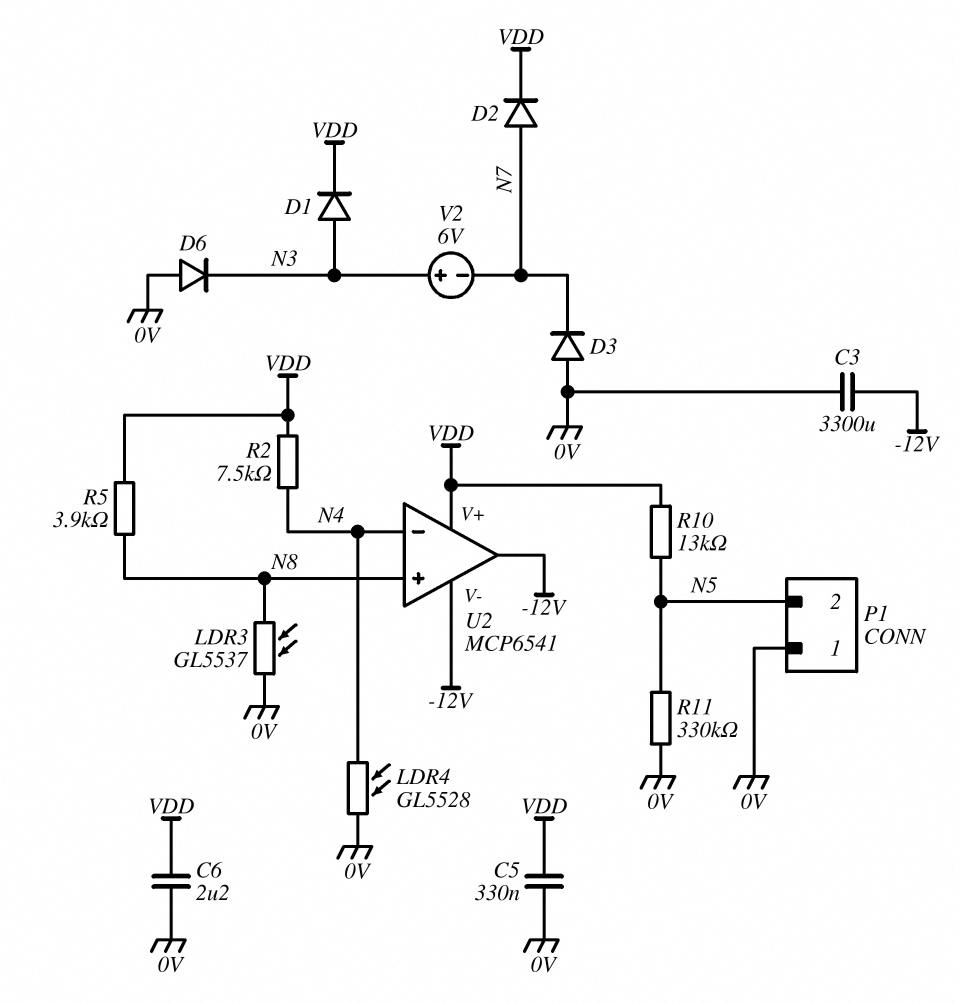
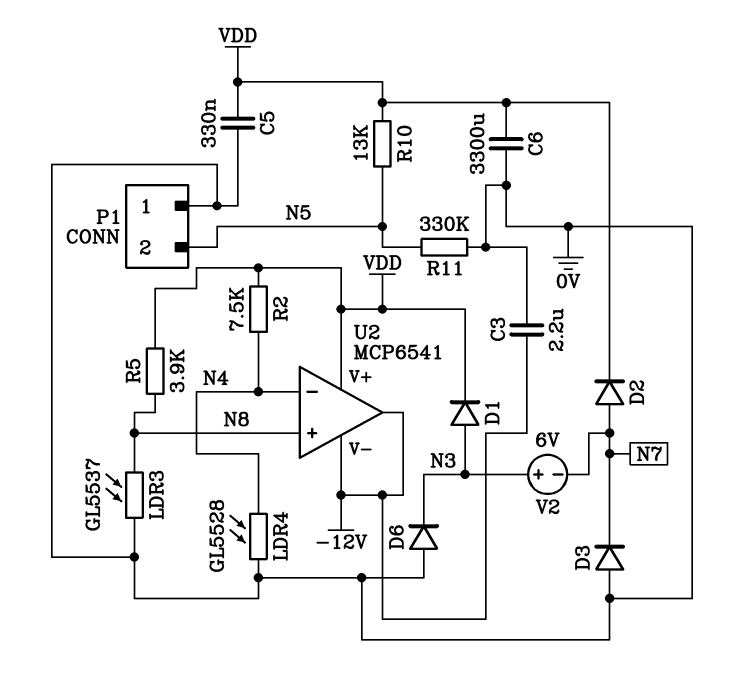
C3: 3300uF (-12V, 0V) -> 2.2uF (-12V, 0V)
C6: 2.2uF (0V, VDD) -> 3300uF (0V, VDD)

